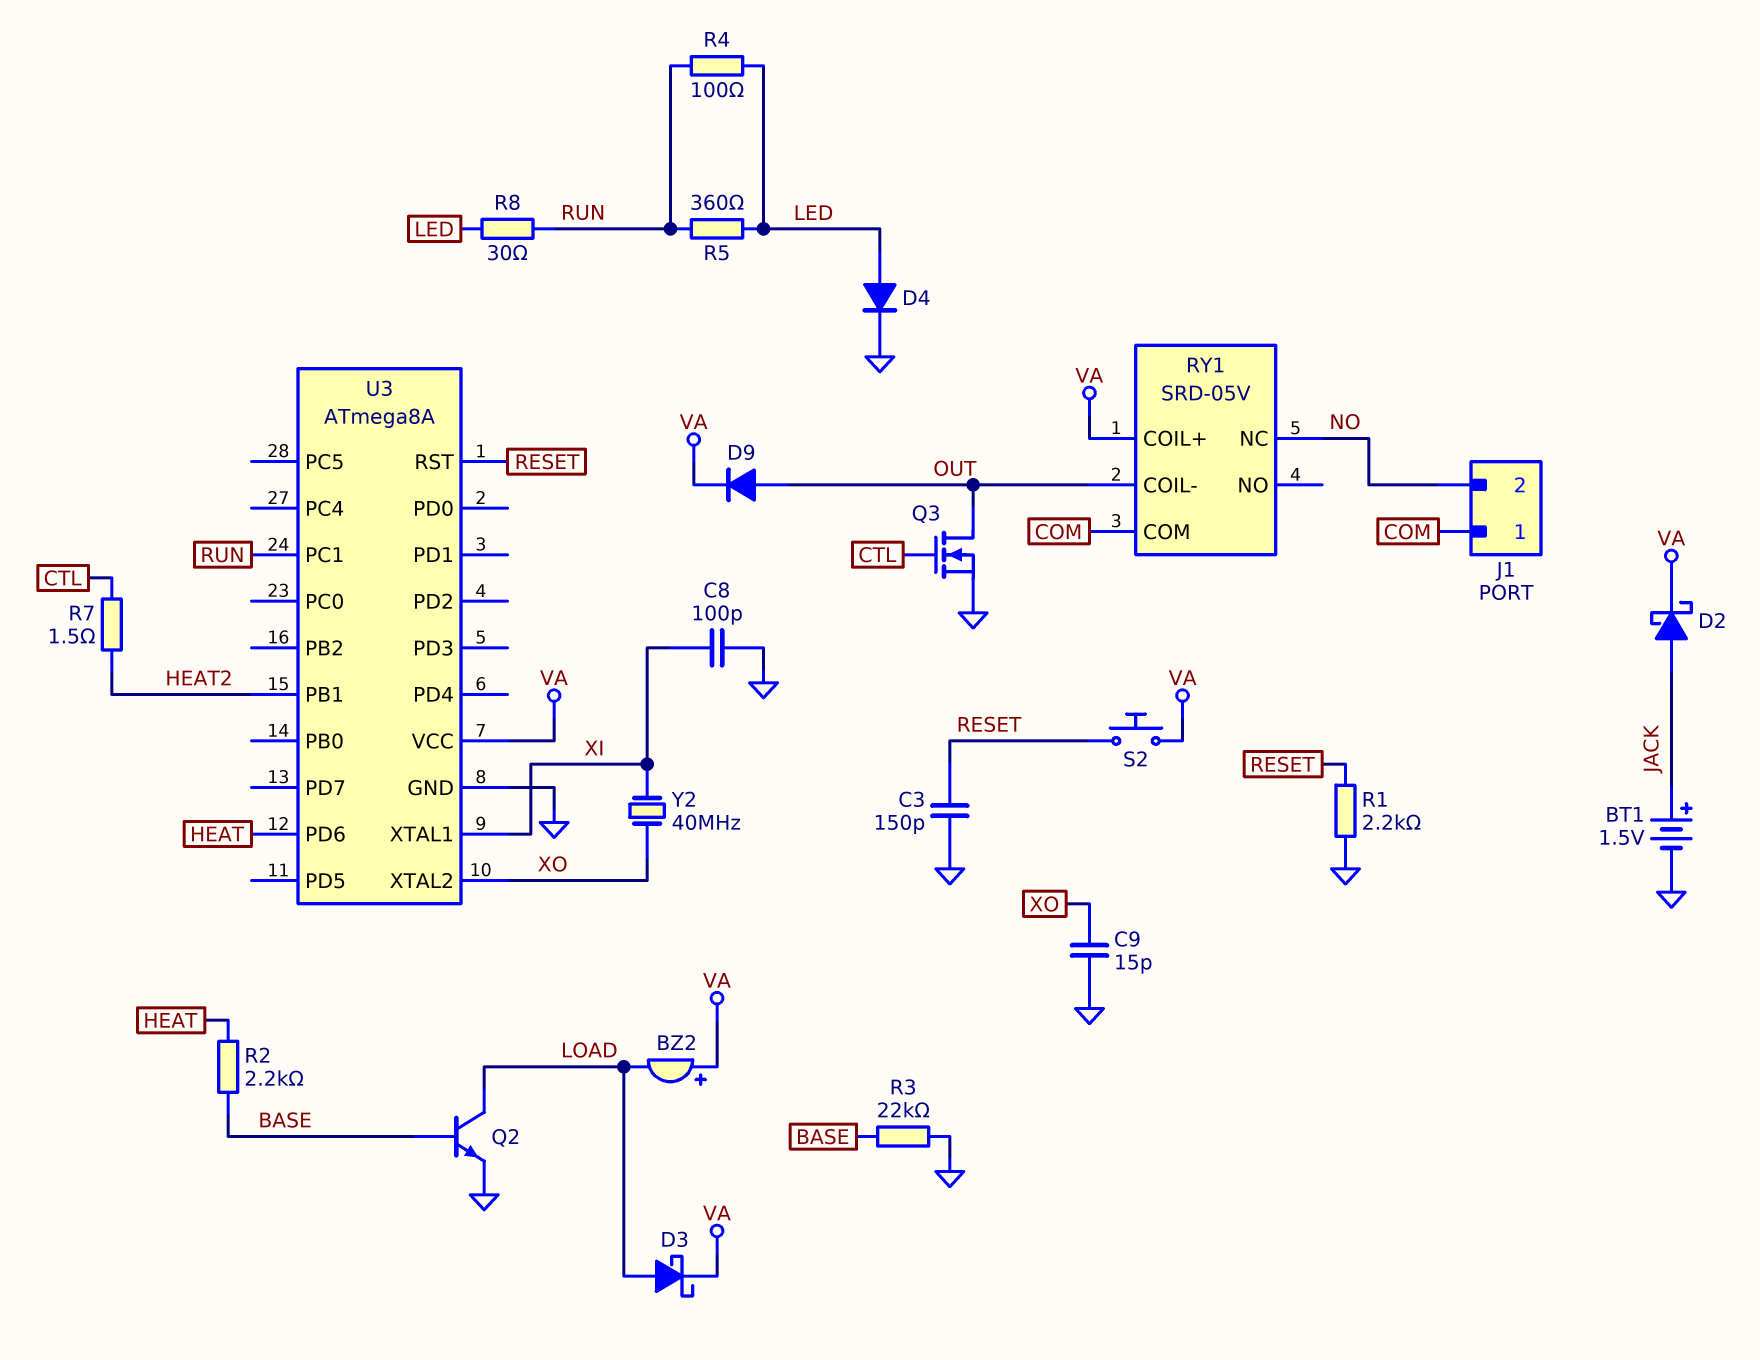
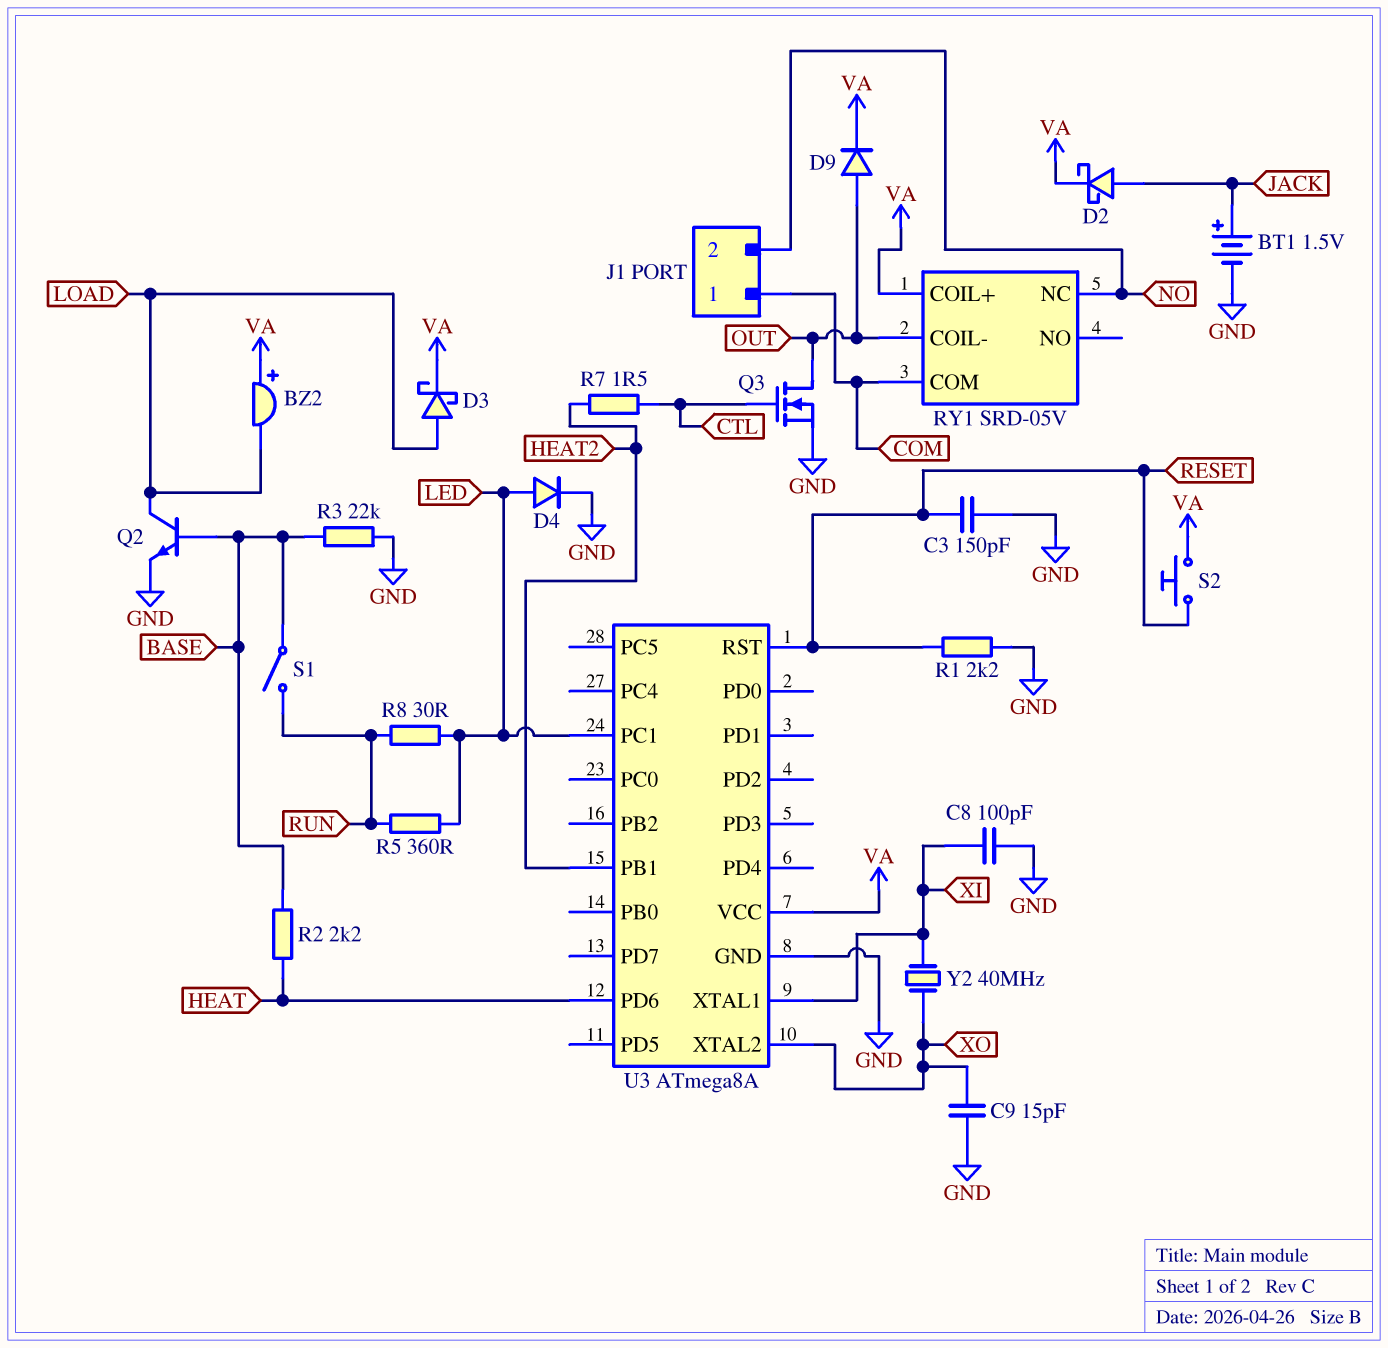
R4: 100 (LED, RUN) -> none
S1: none -> switch (BASE, RUN)
U3 pin PC1: RUN -> LED

